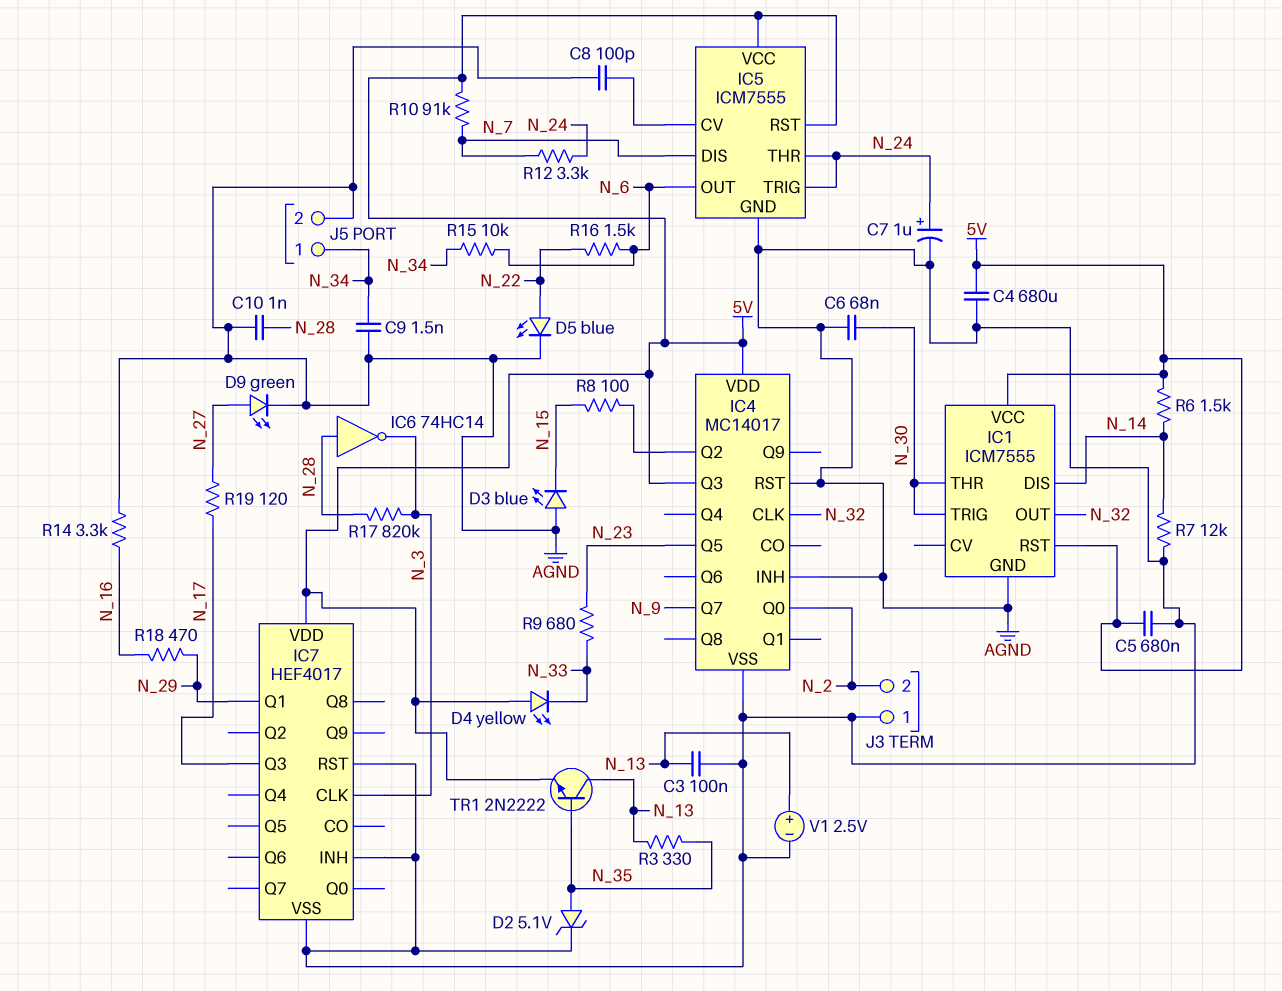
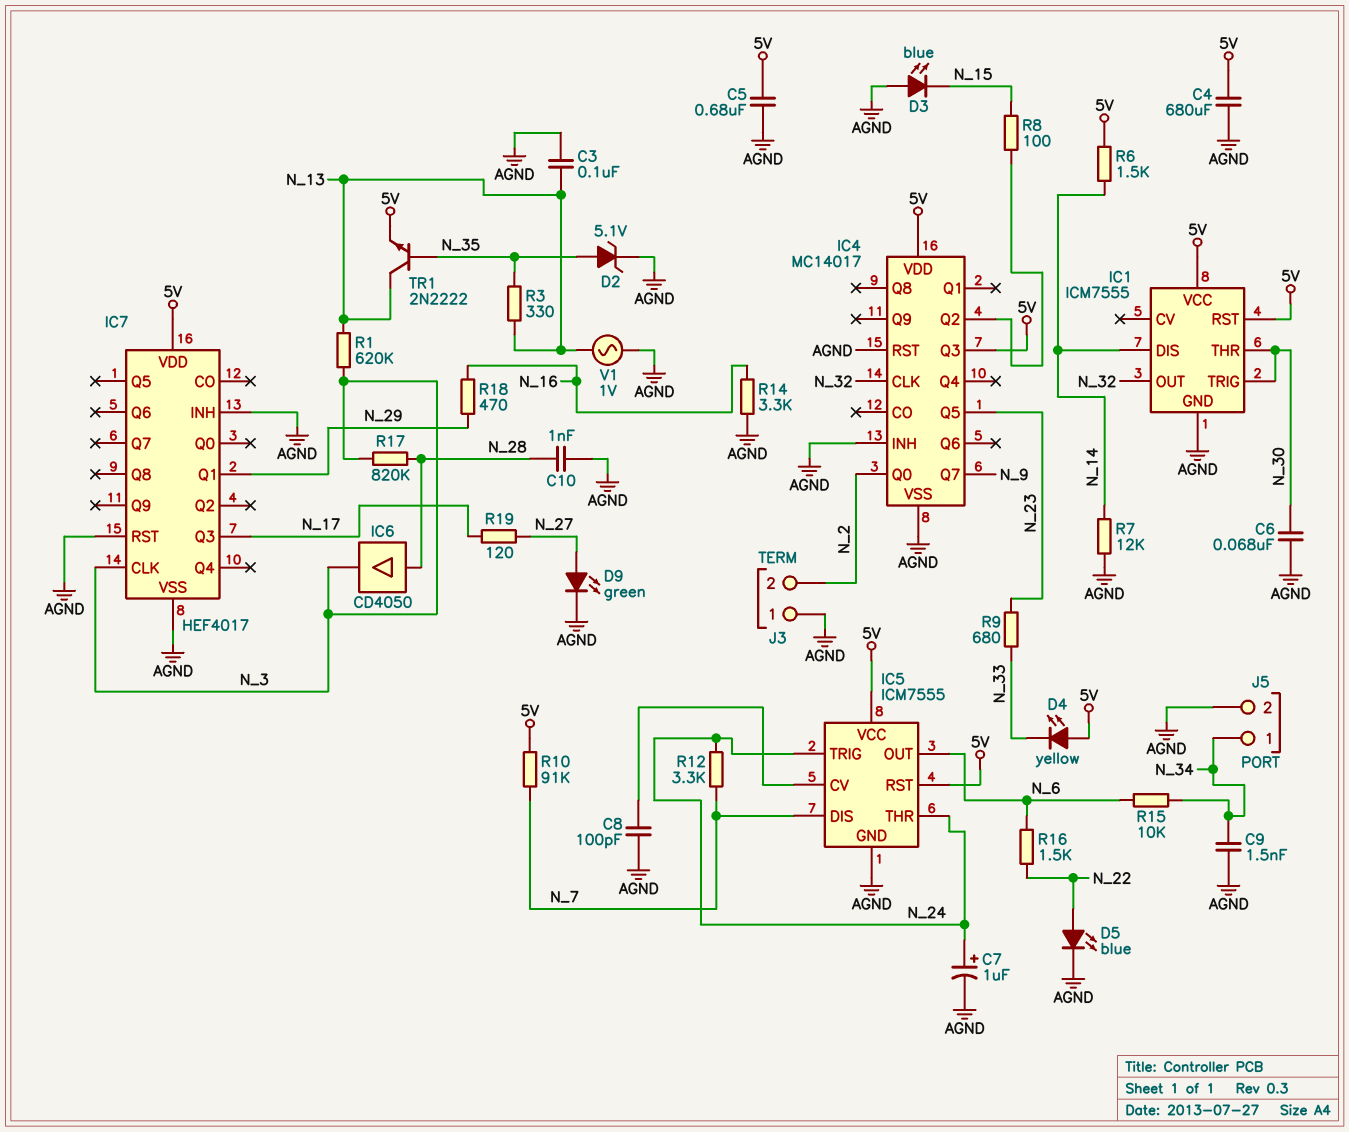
IC6: NOT 74HC14 (in N_28, out N_3) -> buffer CD4050 (in N_28, out N_3)
R1: none -> 620k (N_3, N_13)
V1: 2.5V (plus N_13, minus AGND) -> AC 1V (AGND, N_13)

